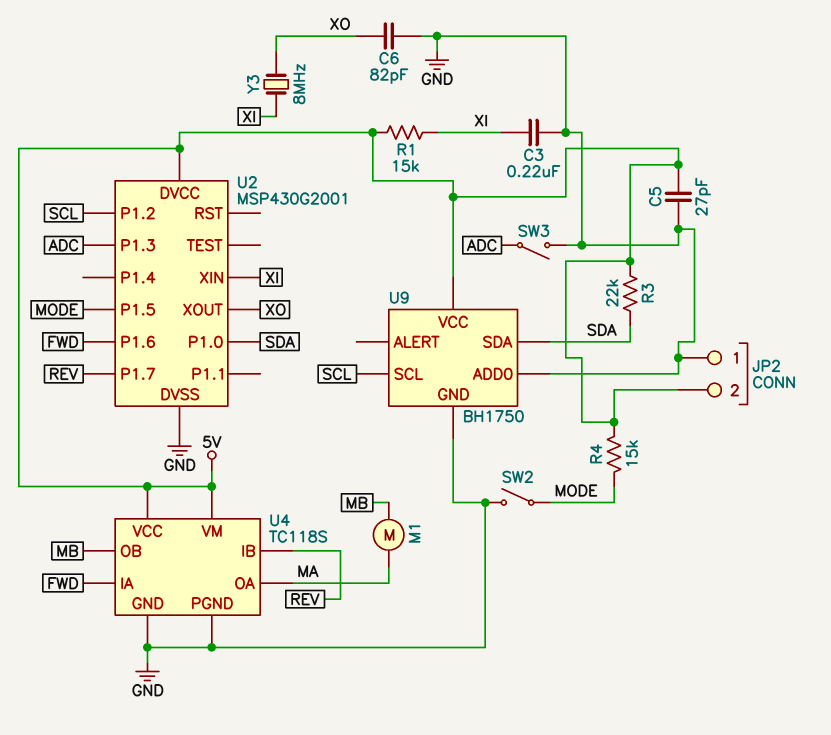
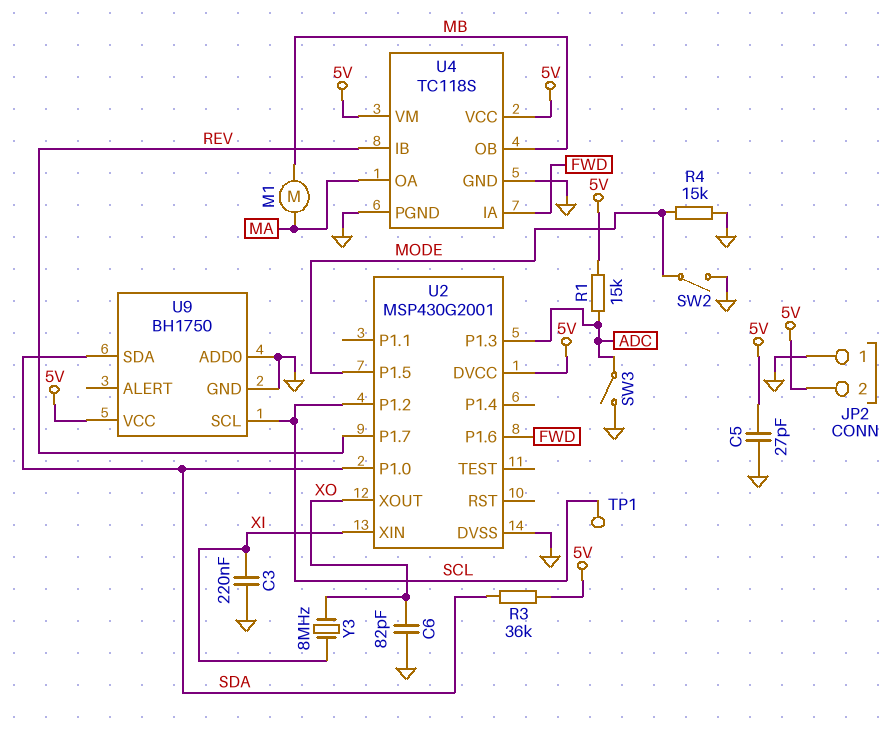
R1: 15k (5V, XI) -> 15k (5V, ADC)
R3: 22k (5V, SDA) -> 36k (5V, SDA)
R4: 15k (5V, MODE) -> 15k (GND, MODE)
TP1: none -> test point (SCL)

